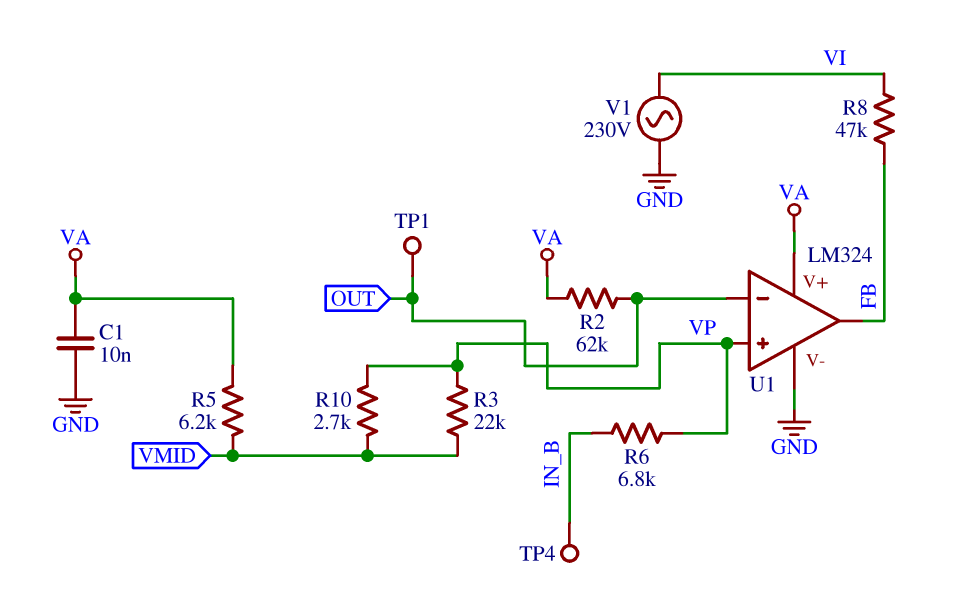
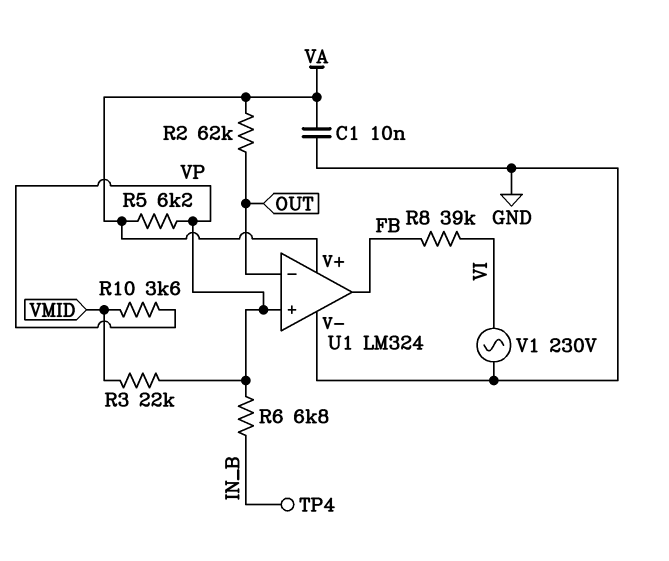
R5: 6.2k (VA, VMID) -> 6.2k (VA, VP)
R8: 47k (FB, VI) -> 39k (FB, VI)
R10: 2.7k (VMID, VP) -> 3.6k (VMID, VP)
TP1: test point (OUT) -> none

